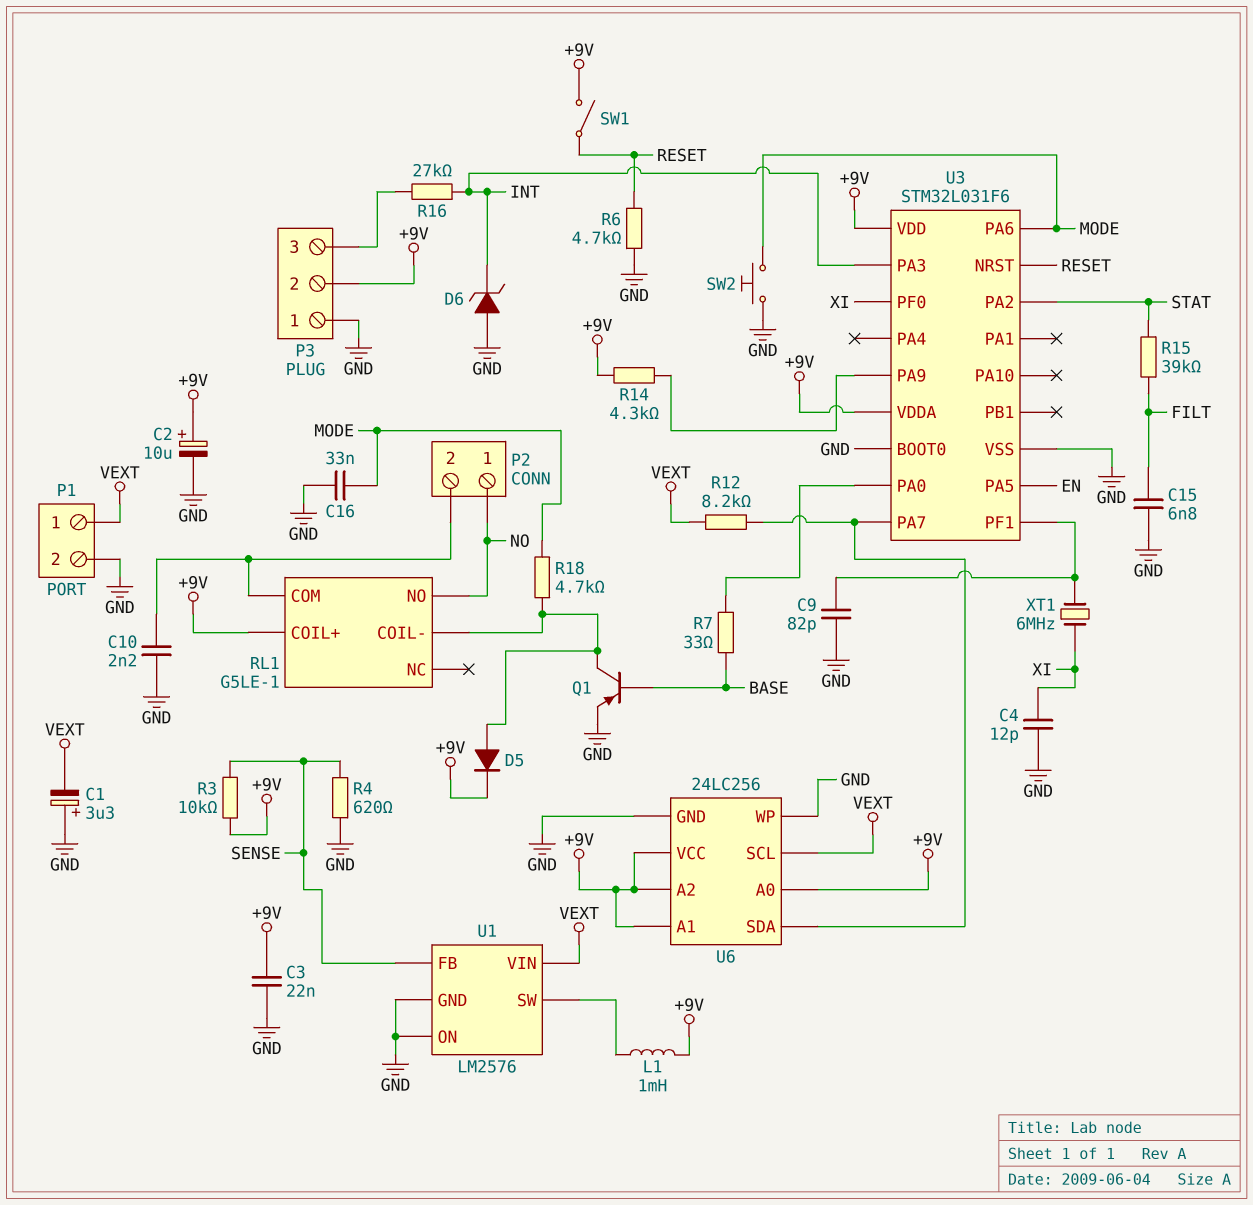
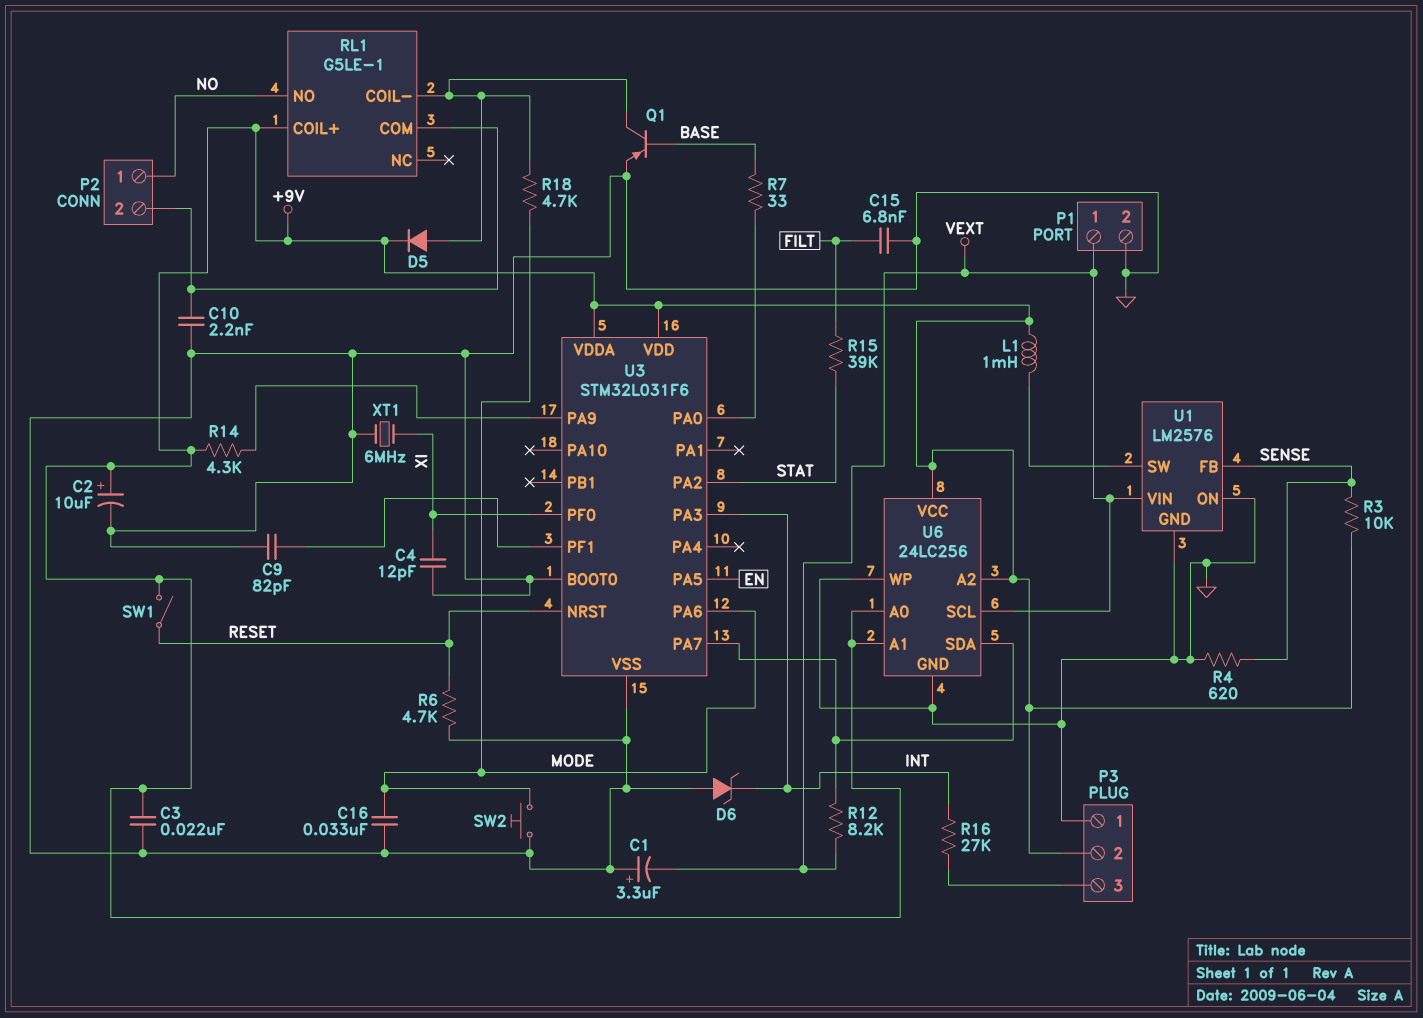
XT1: 6MHz (U3/PF1, XI) -> 6MHz (GND, XI)

